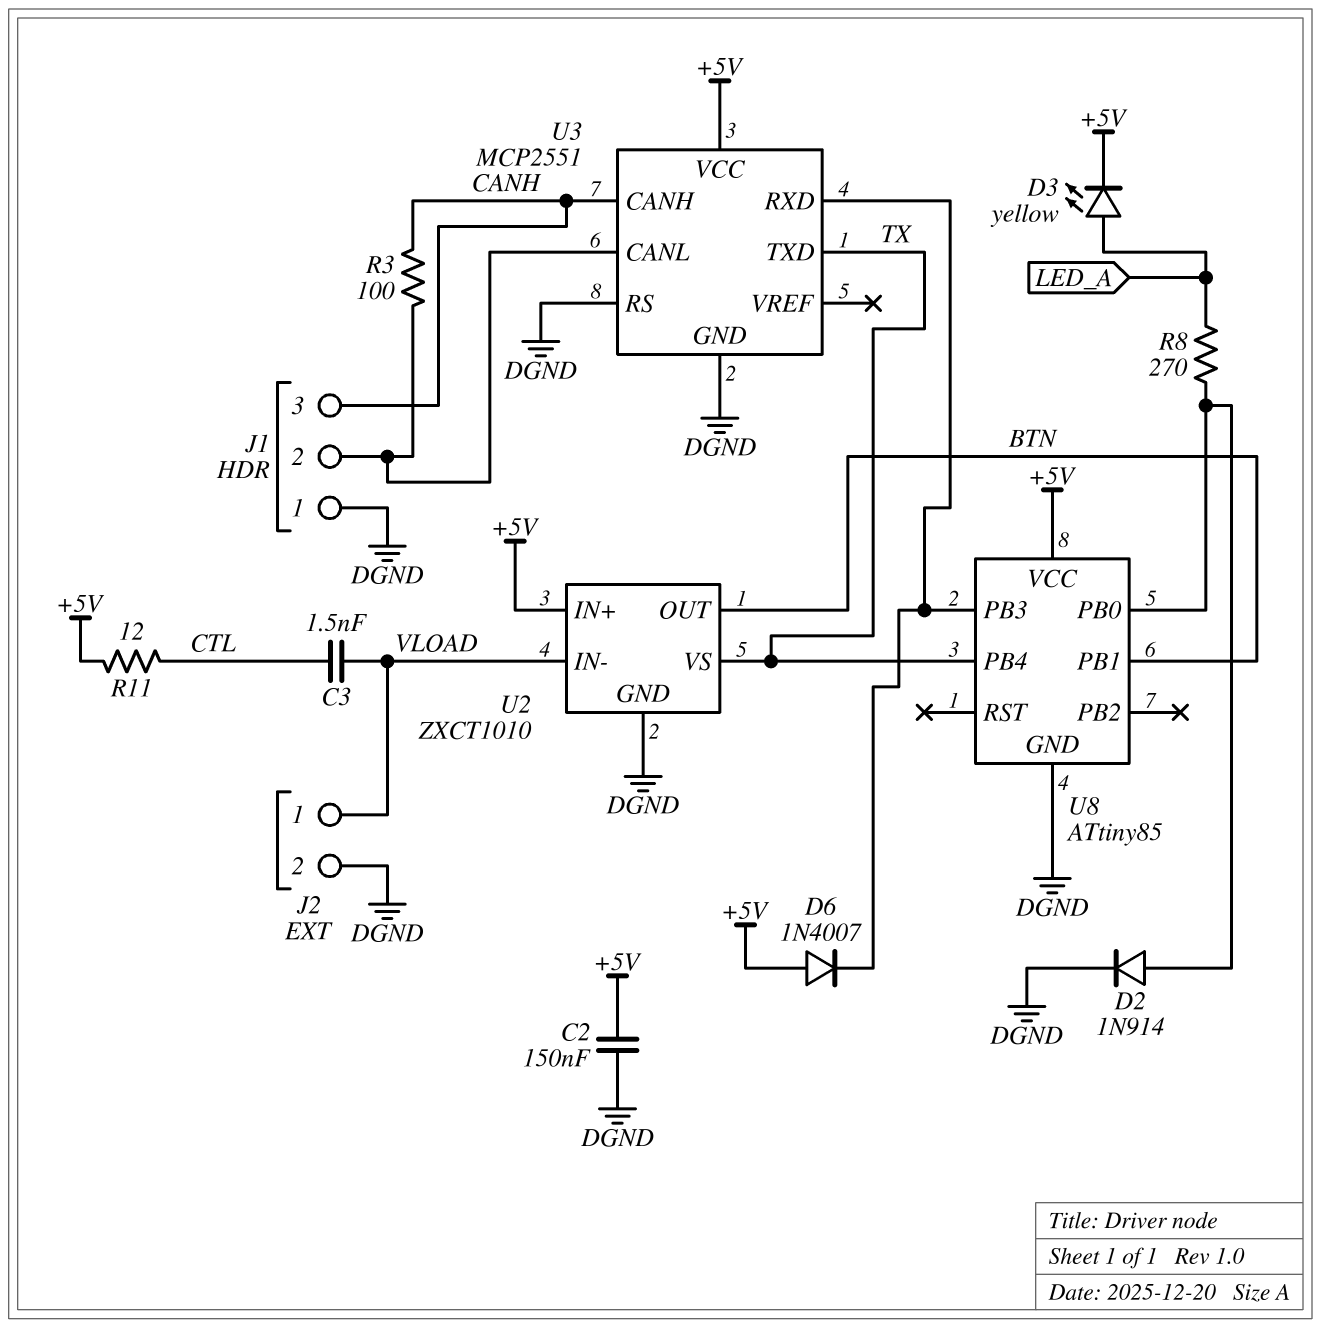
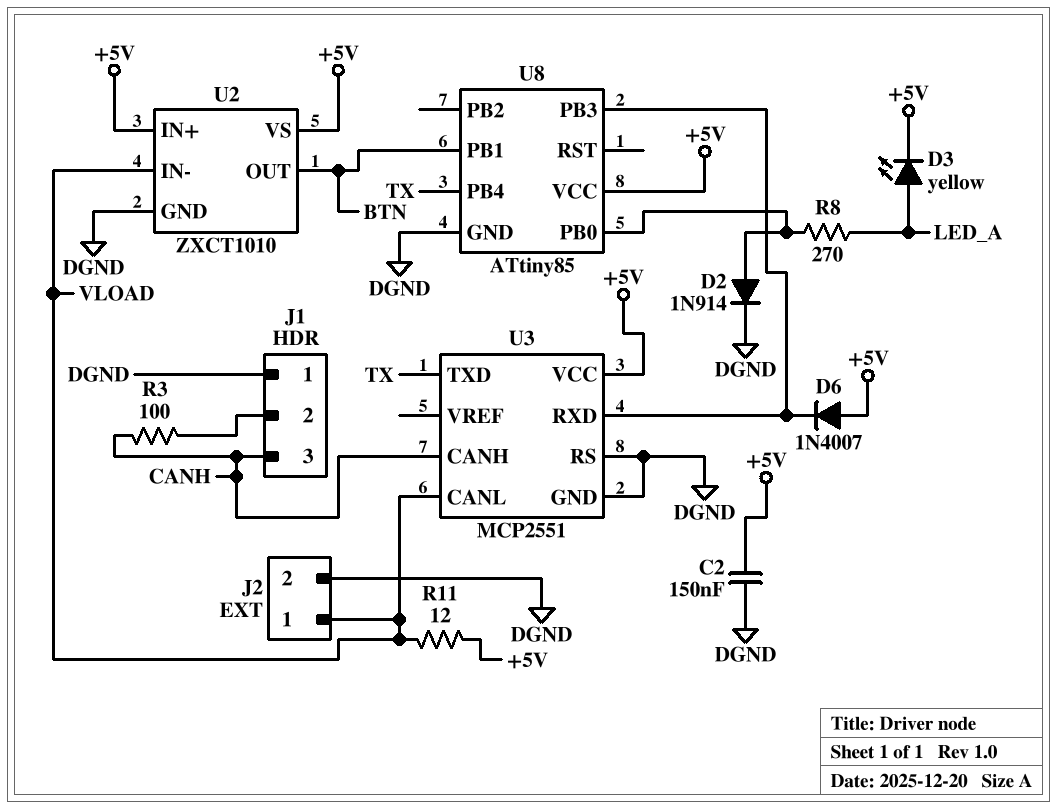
C3: 1.5nF (CTL, VLOAD) -> none
R11: 12 (+5V, CTL) -> 12 (+5V, VLOAD)
U2 pin VS: TX -> +5V
U3 pin CANL: J1/2 -> VLOAD

